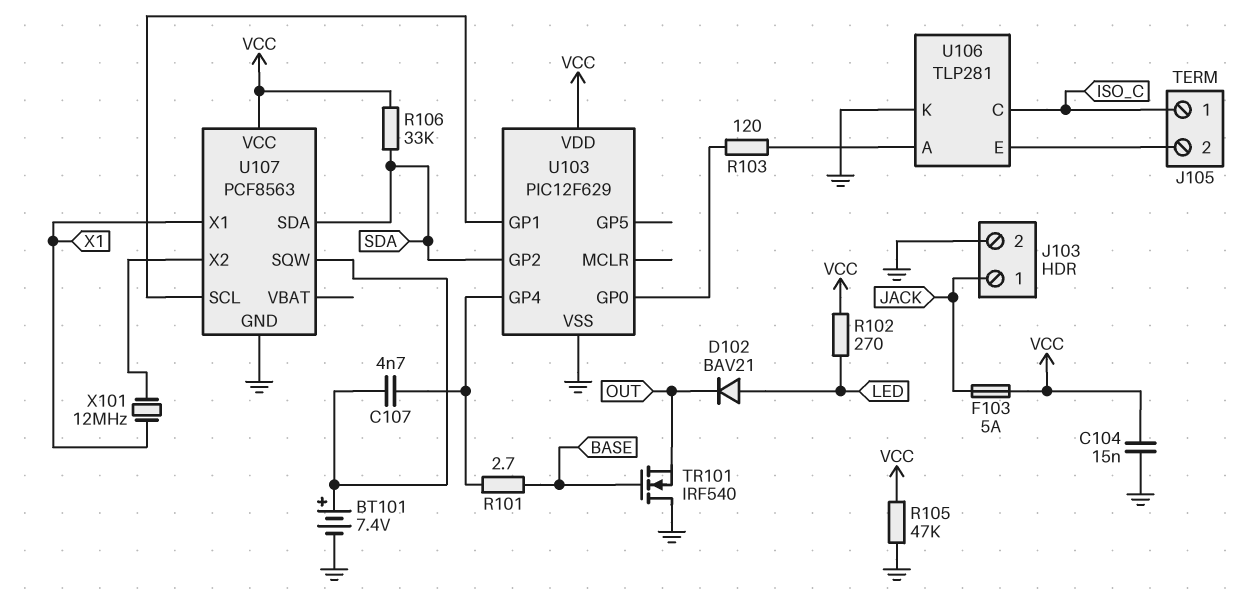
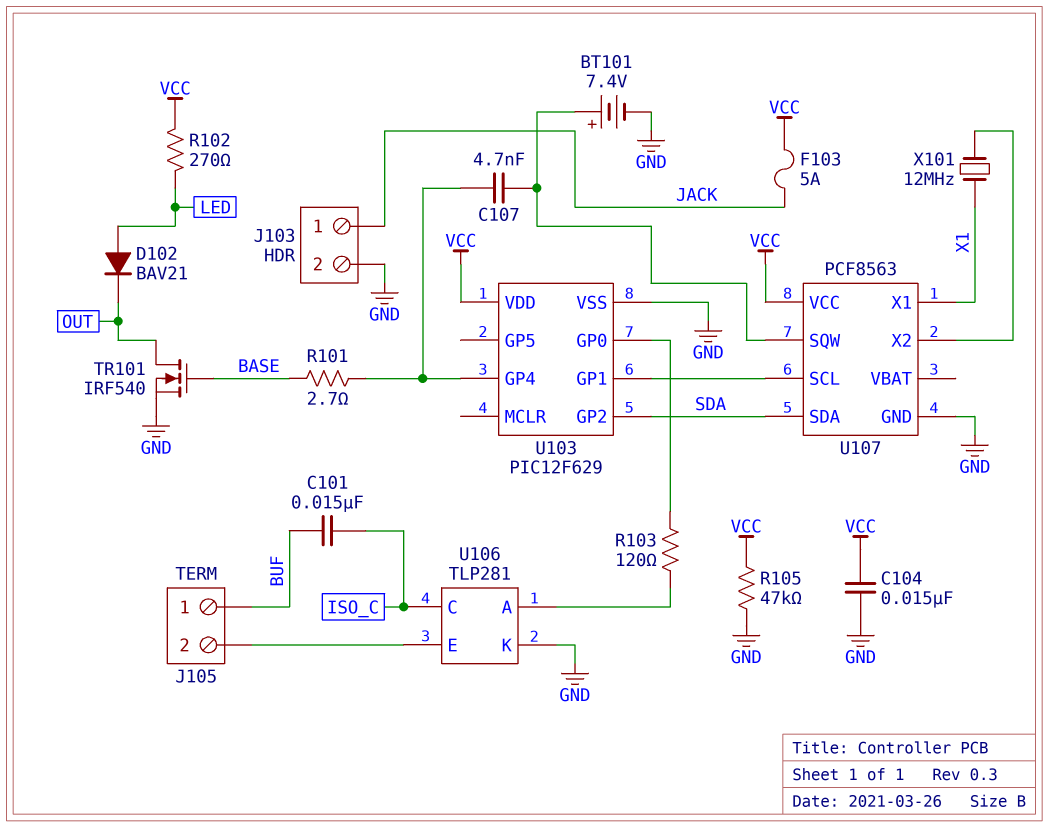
C101: none -> 15nF (BUF, ISO_C)
J105 pin 1: ISO_C -> BUF
R106: 33k (SDA, VCC) -> none
TR101: NMOS IRF540 (G BASE, D GND, S OUT) -> NMOS IRF540 (G BASE, D OUT, S GND)

